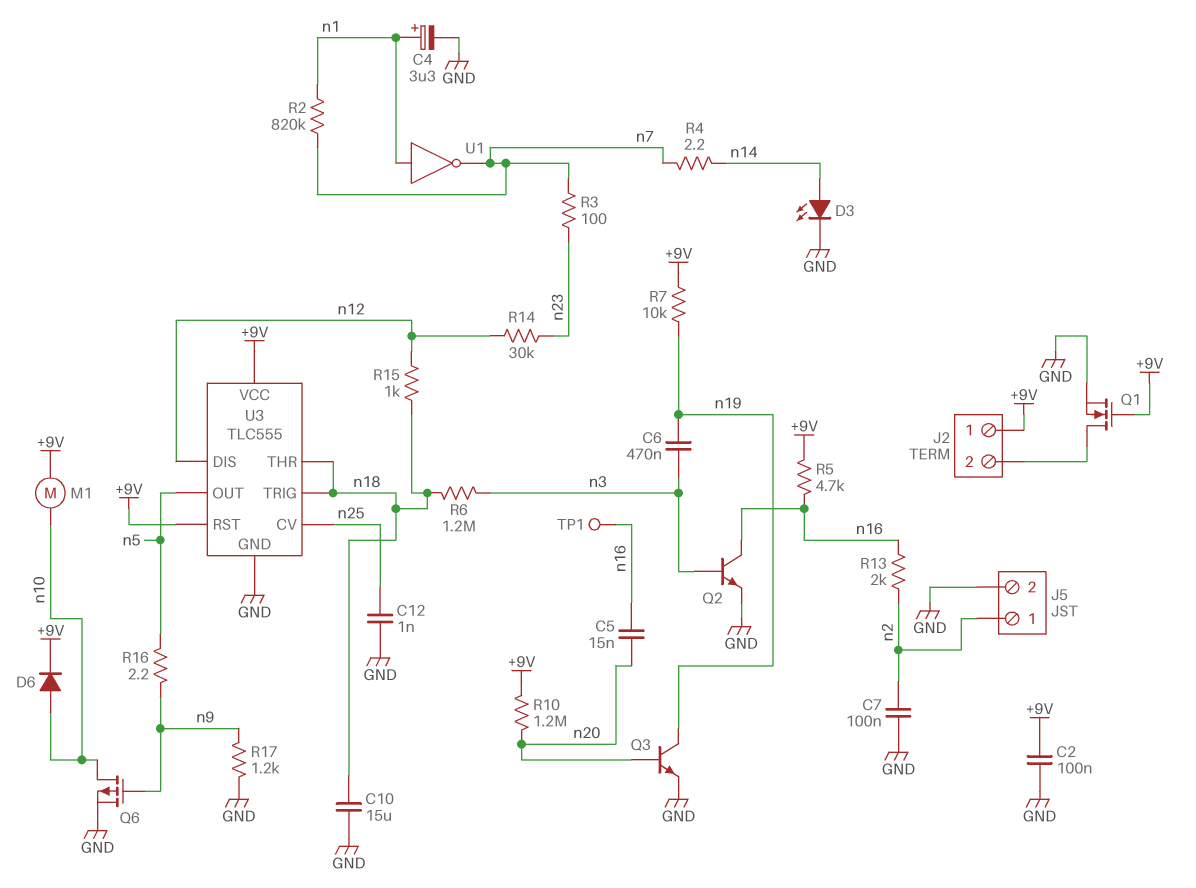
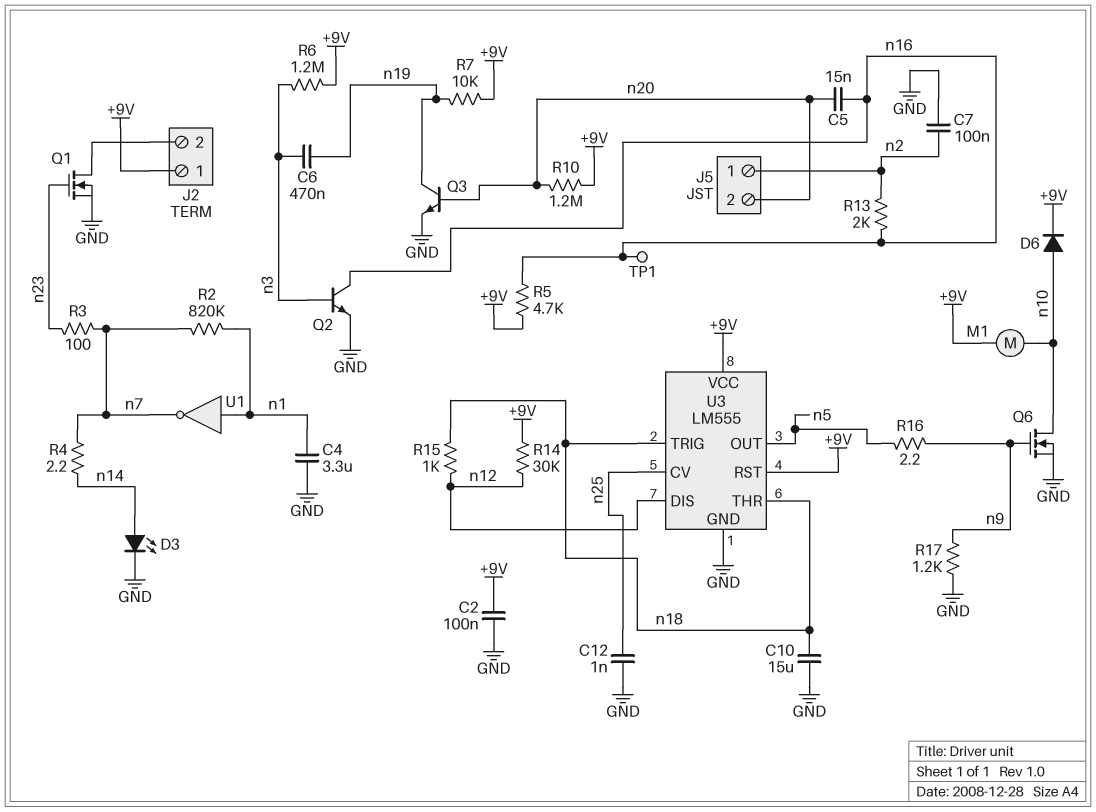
C4: 3.3uF (plus n1, minus GND) -> 3.3uF (GND, n1)
J5 pin 2: GND -> n20
Q1: NMOS (G +9V, D J2/2, S GND) -> NMOS (G n23, D J2/2, S GND)
Q6: PMOS (G n9, D n10, S GND) -> NMOS (G n9, D n10, S GND)
R6: 1.2M (n3, n18) -> 1.2M (+9V, n3)
R14: 30k (n12, n23) -> 30k (+9V, n12)
U3: TLC555 -> LM555

